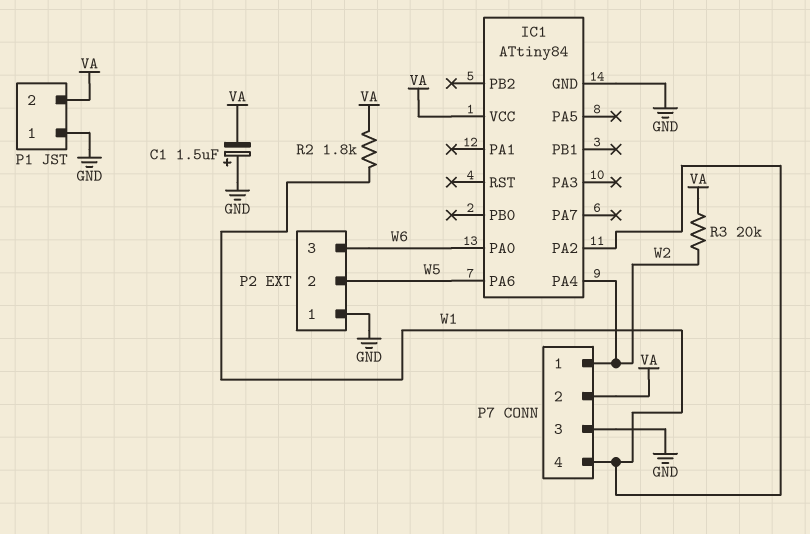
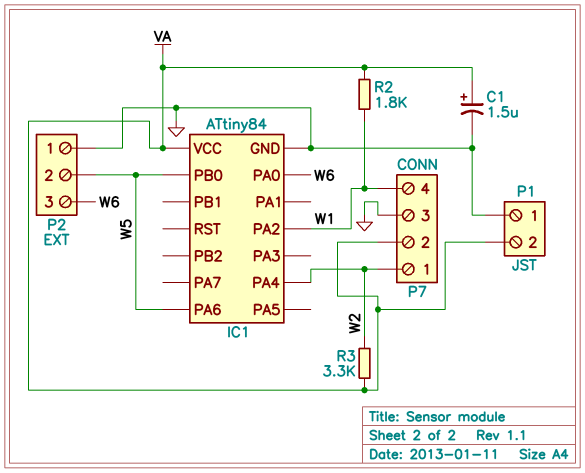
C1: 1.5uF (plus GND, minus VA) -> 1.5uF (plus VA, minus GND)
IC1 pin PB0: none -> W5
R3: 20k (VA, W2) -> 3.3k (VA, W2)

